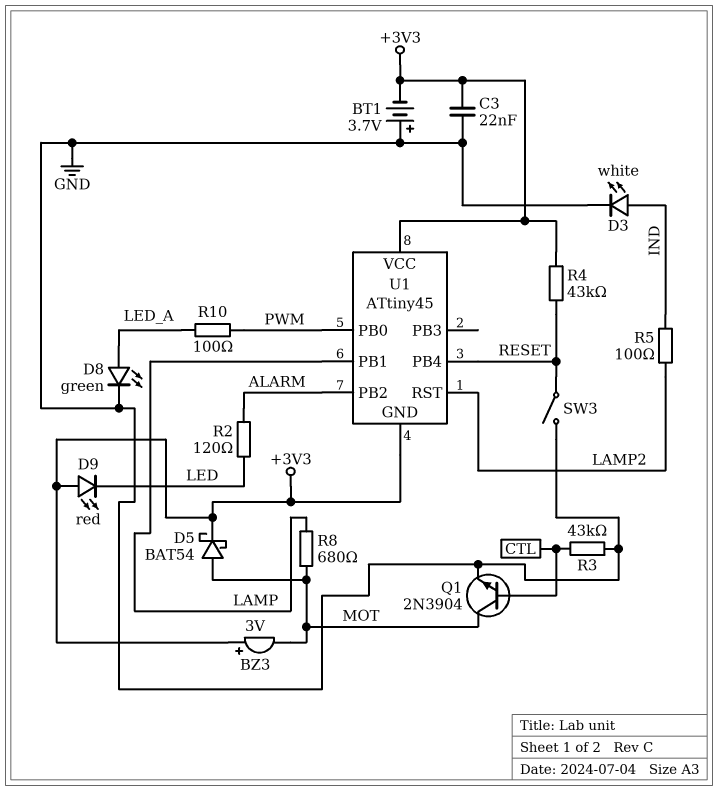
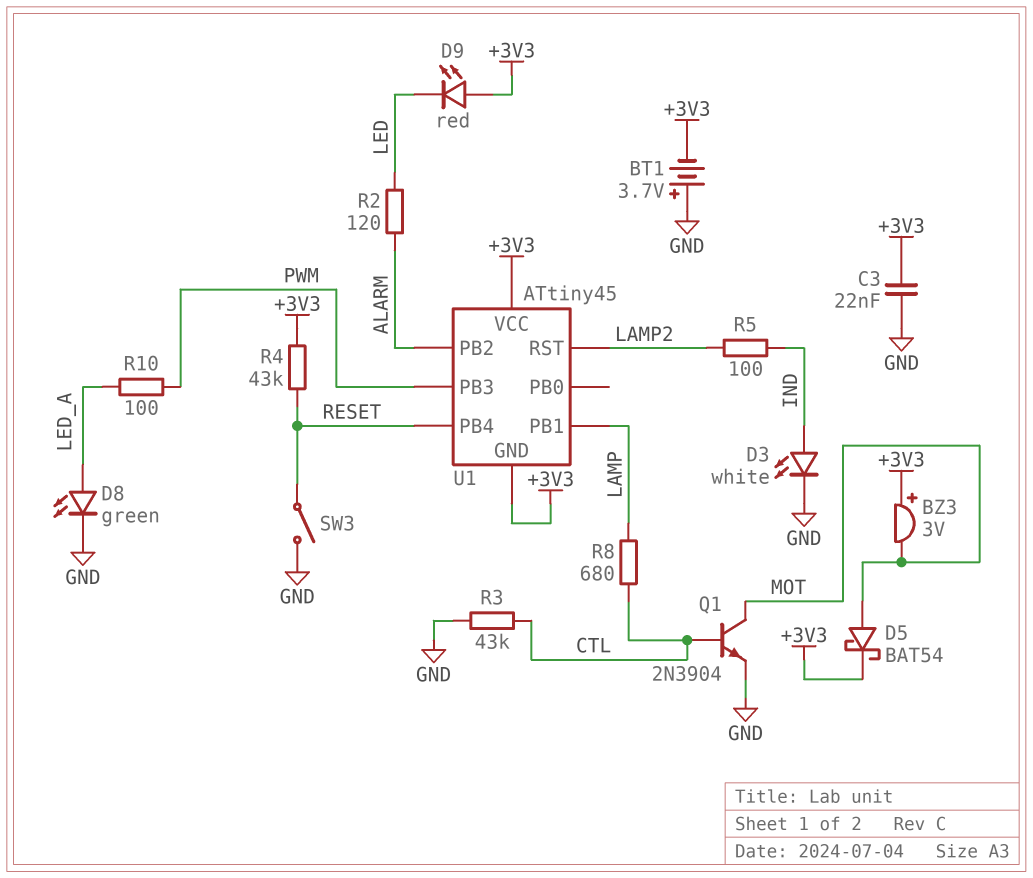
R8: 680 (LAMP, MOT) -> 680 (CTL, LAMP)
U1 pin PB0: PWM -> none
U1 pin PB3: none -> PWM

